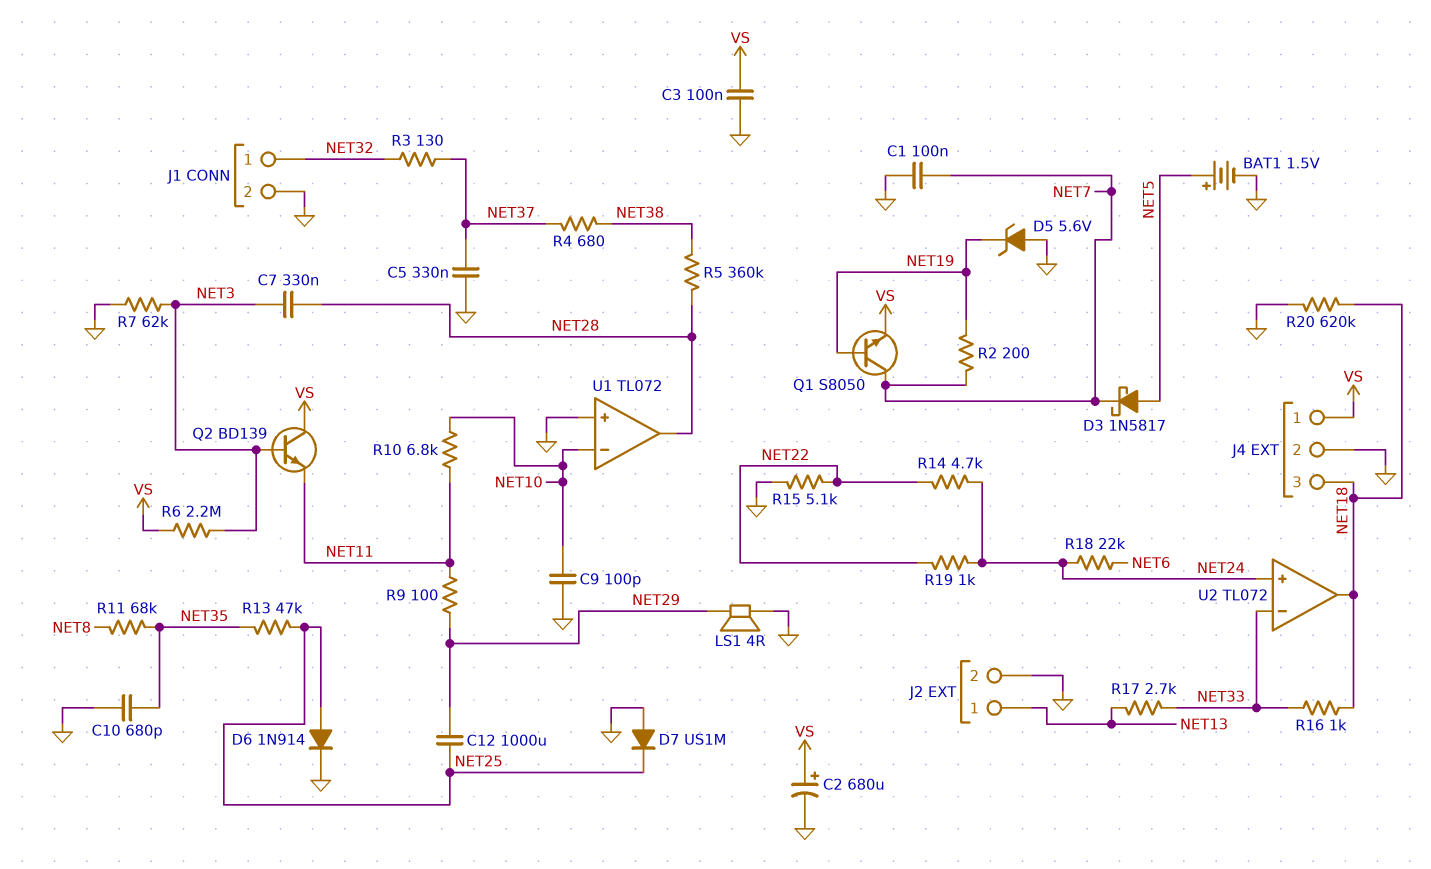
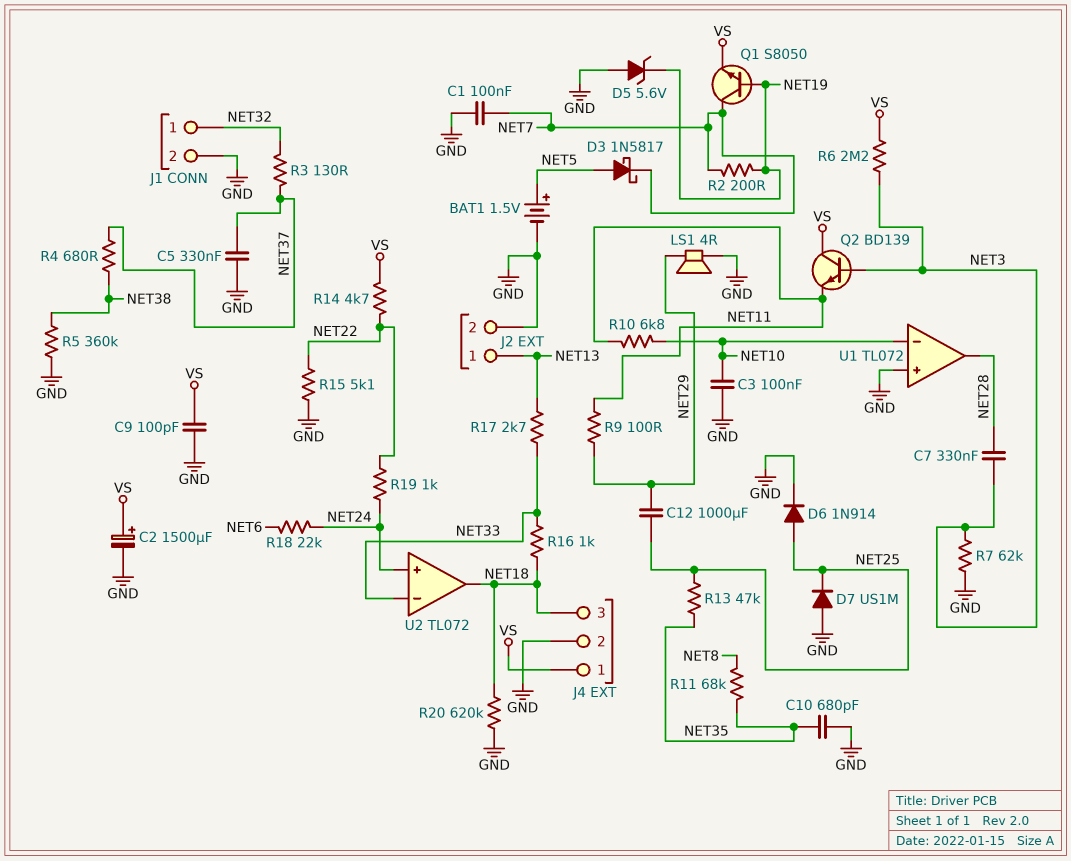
C2: 680uF (plus VS, minus GND) -> 1500uF (plus VS, minus GND)
C3: 100nF (GND, VS) -> 100nF (GND, NET10)
C9: 100pF (GND, NET10) -> 100pF (GND, VS)
R5: 360k (NET28, NET38) -> 360k (GND, NET38)
R14: 4.7k (NET22, NET24) -> 4.7k (NET22, VS)

